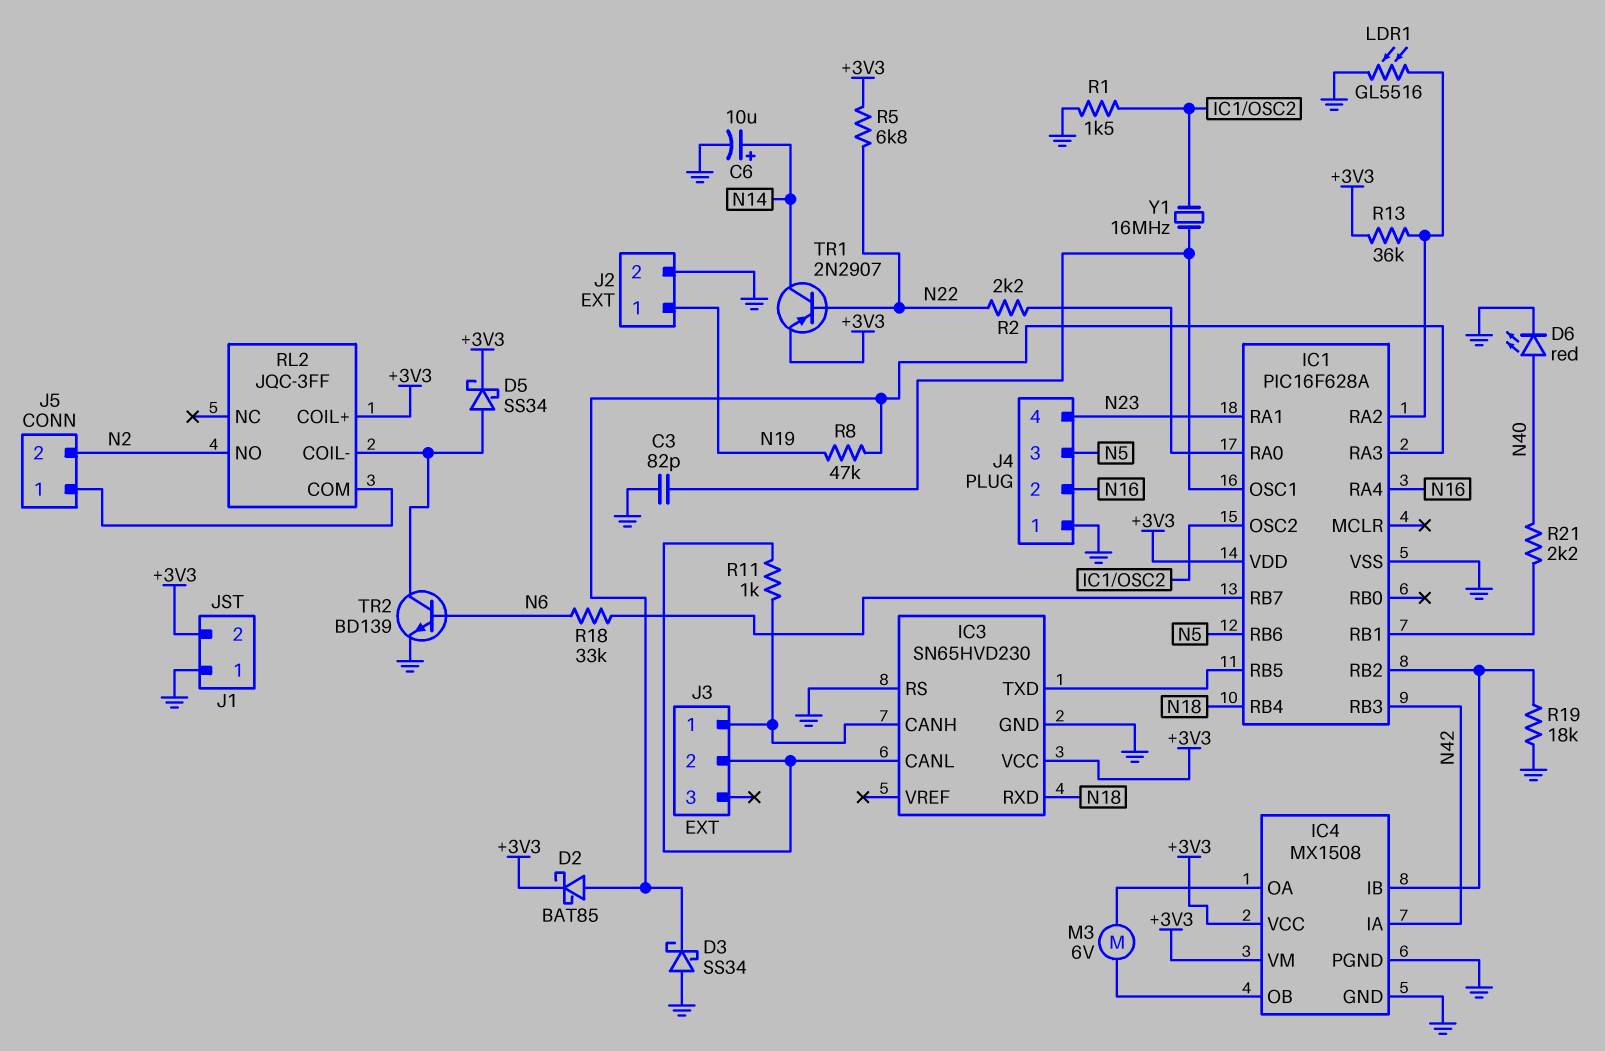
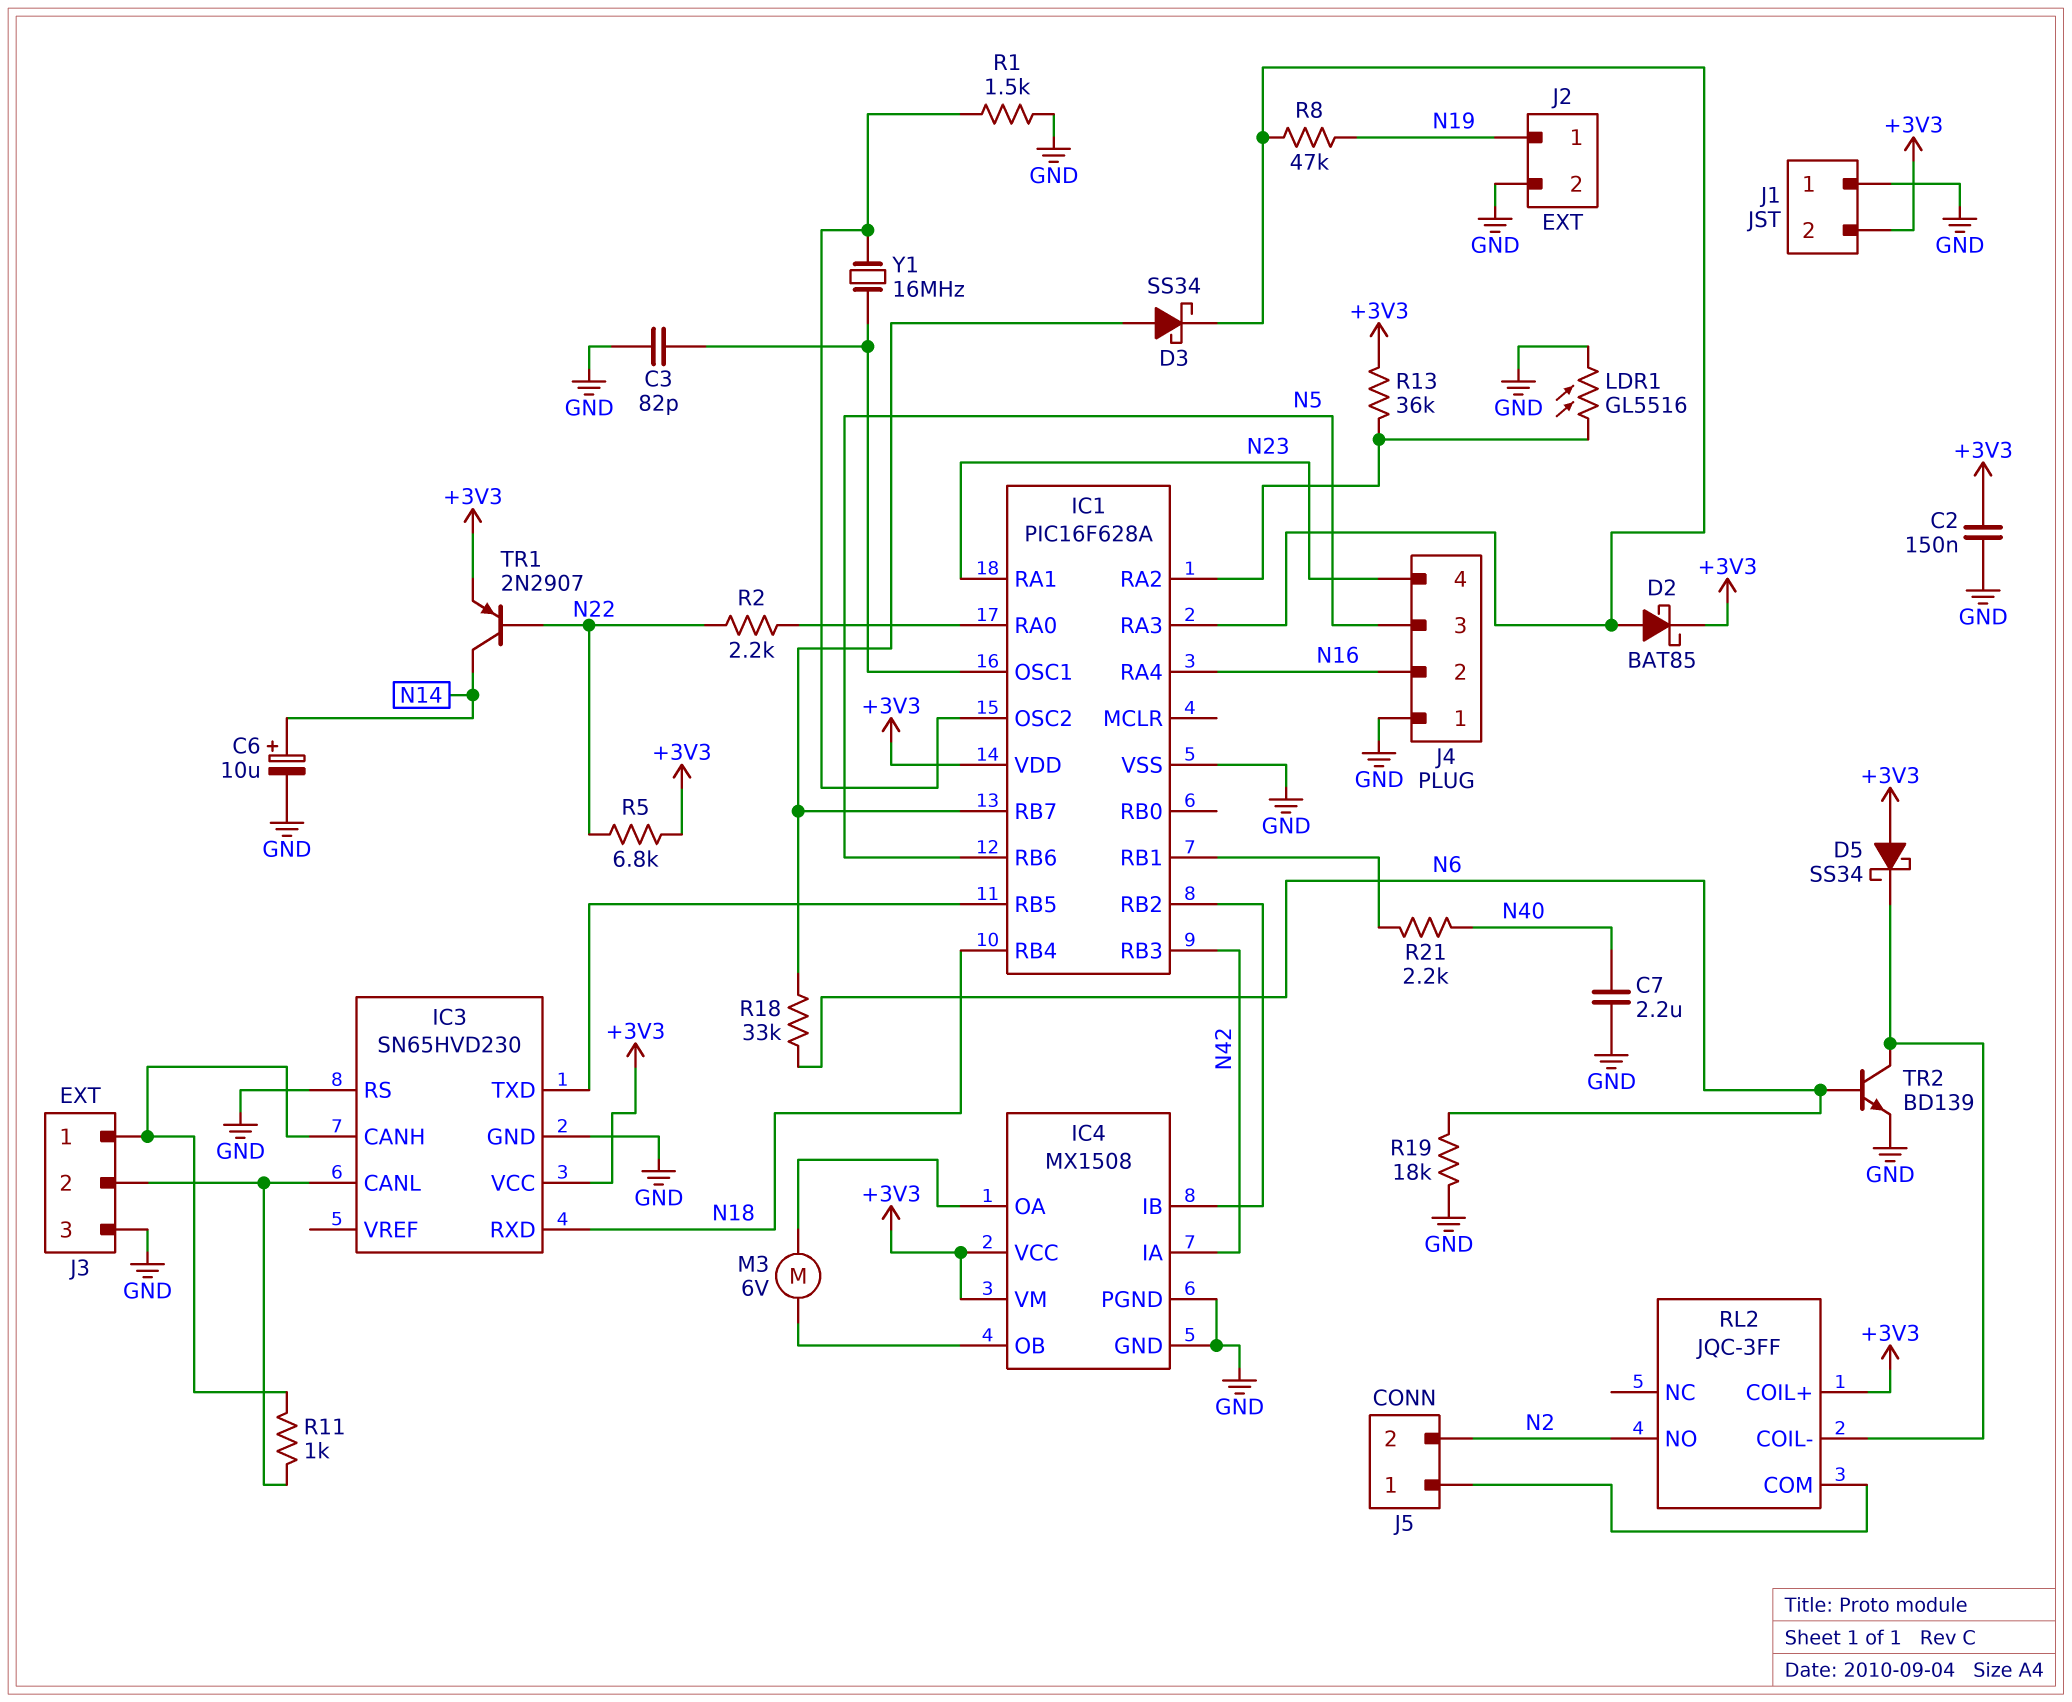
C2: none -> 150nF (+3V3, GND)
C7: none -> 2.2uF (GND, N40)
D3: schottky SS34 (A GND, K IC1/RA3) -> schottky SS34 (A IC1/RB7, K IC1/RA3)
D5: schottky SS34 (A RL2/COIL-, K +3V3) -> schottky SS34 (A +3V3, K RL2/COIL-)
D6: LED red (A N40, K GND) -> none
J3 pin 3: none -> GND
R19: 18k (GND, IC1/RB2) -> 18k (GND, N6)

